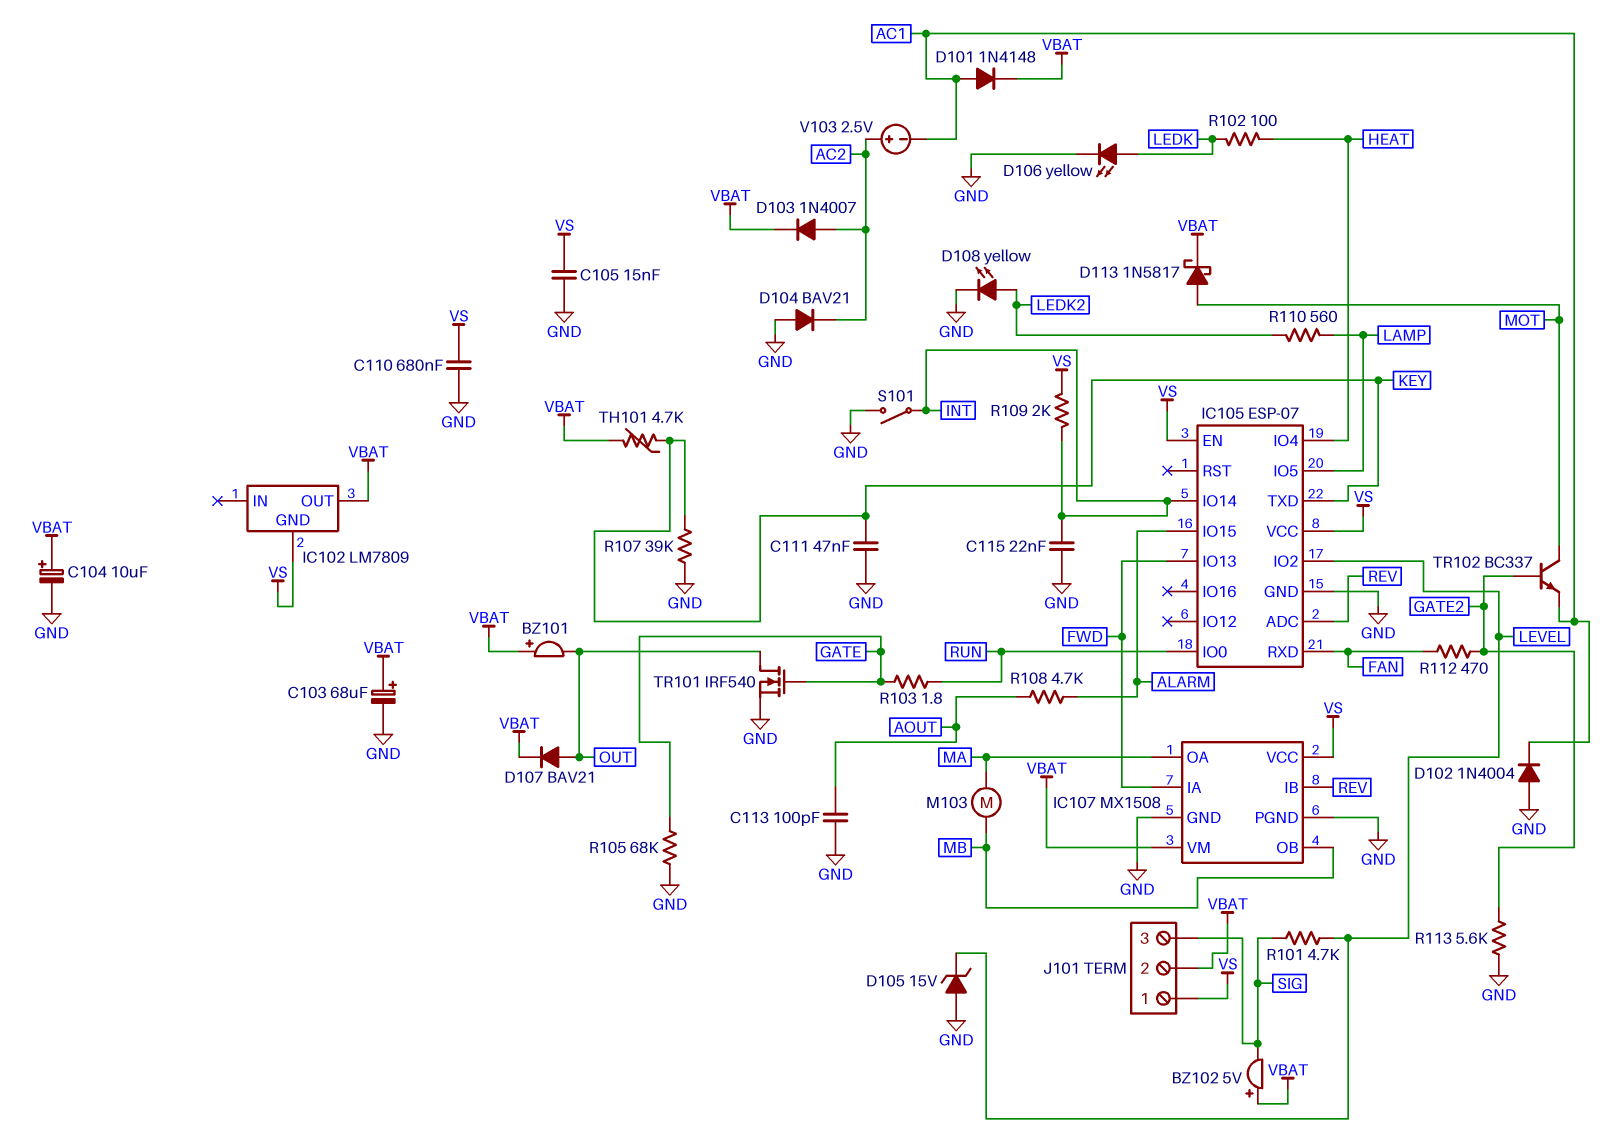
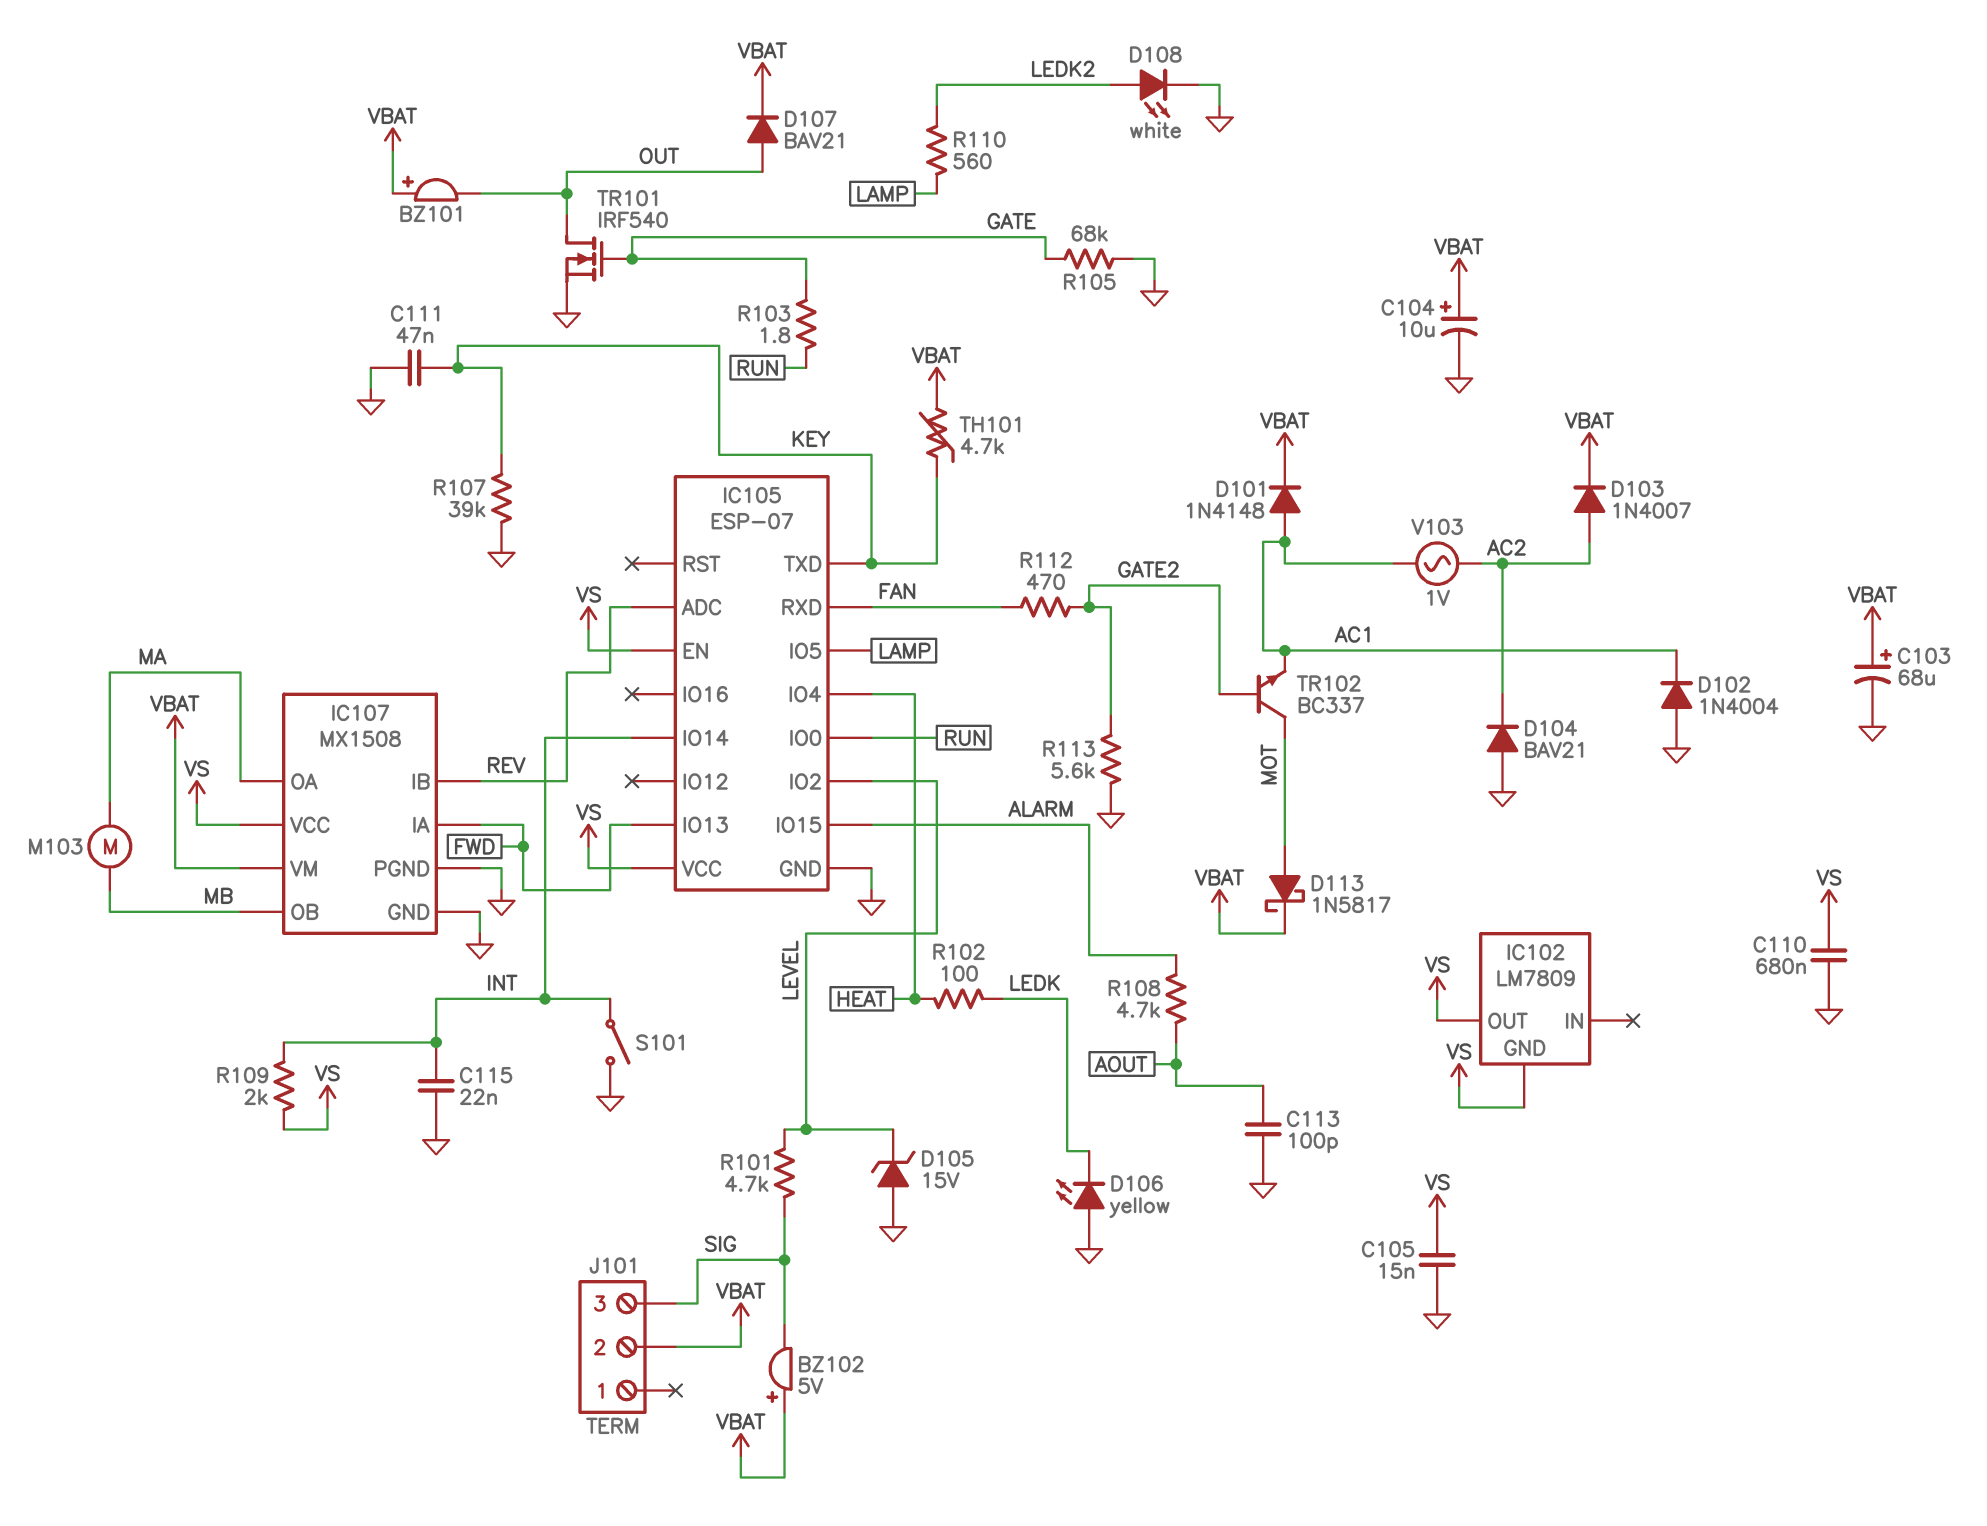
D106: LED yellow (A LEDK, K GND) -> LED yellow (A GND, K LEDK)
D108: LED yellow (A LEDK2, K GND) -> LED white (A LEDK2, K GND)
IC102 pin OUT: VBAT -> VS
J101 pin 1: VS -> none
V103: 2.5V (plus AC2, minus AC1) -> AC 1V (AC1, AC2)

